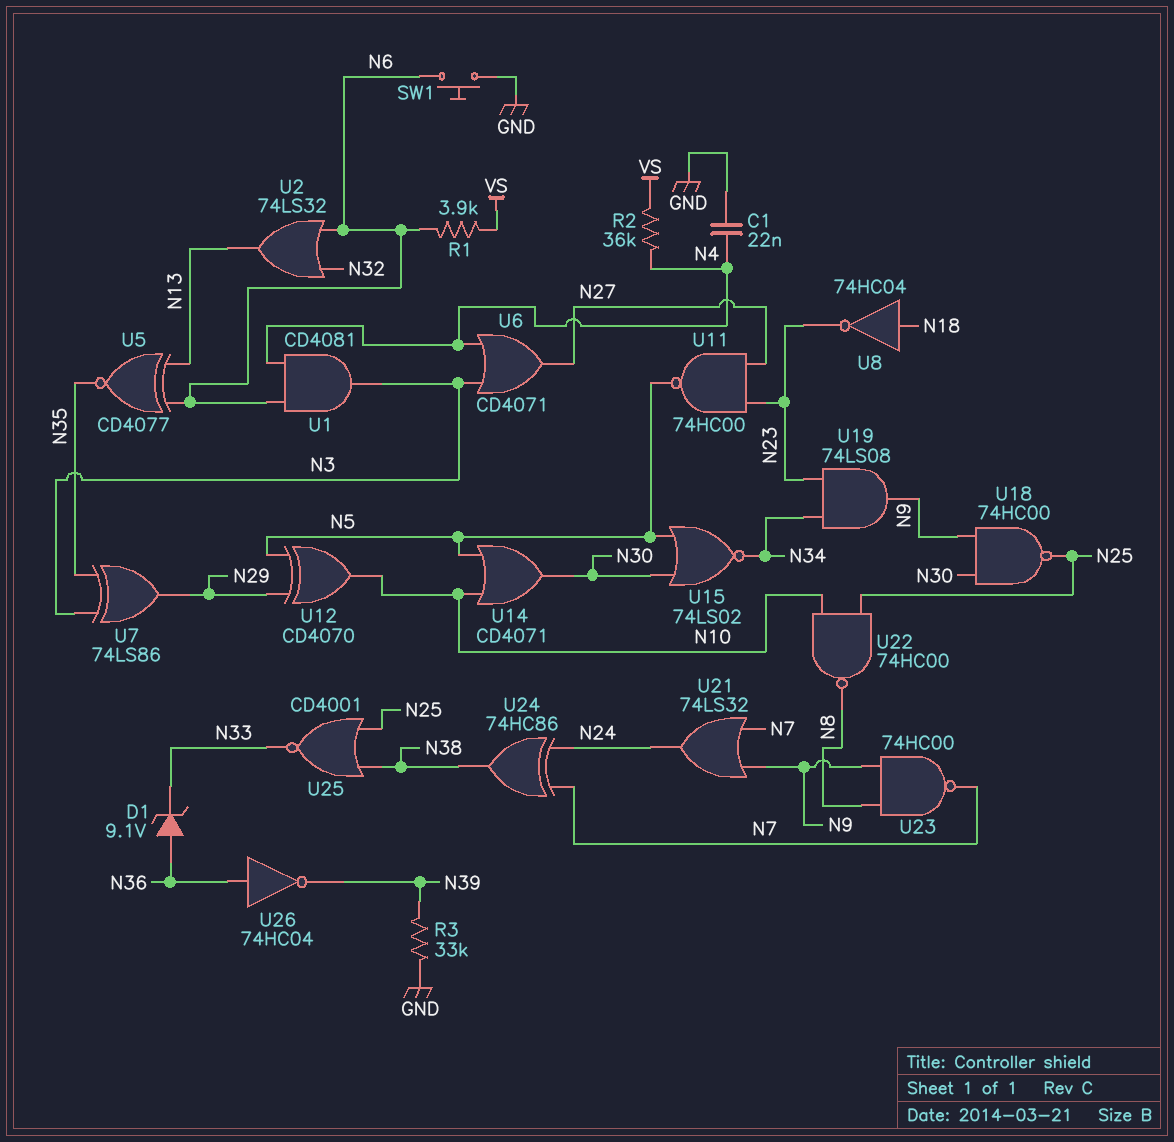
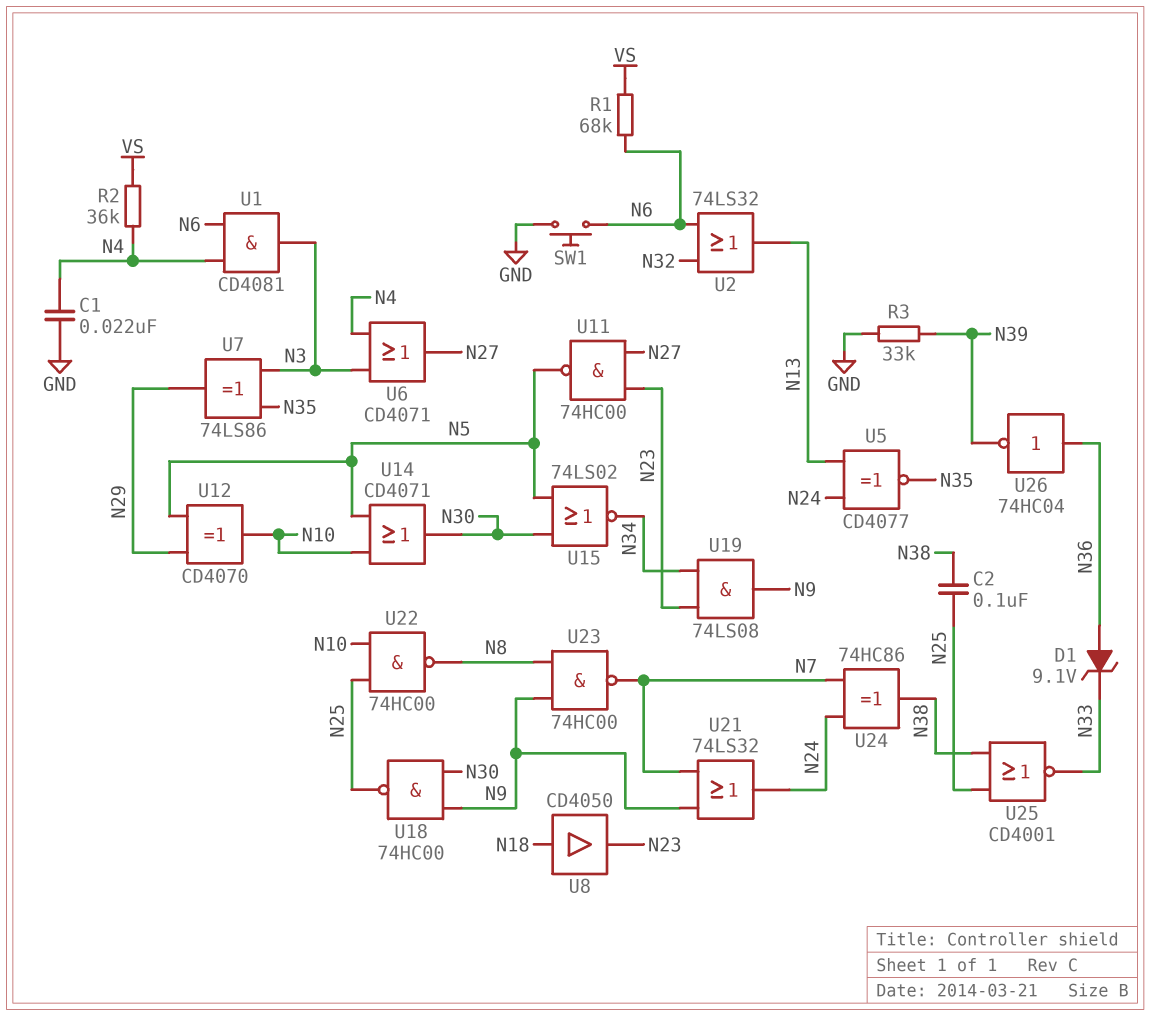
C2: none -> 100nF (N25, N38)
R1: 3.9k (N6, VS) -> 68k (N6, VS)
U5: XNOR CD4077 (in N6, in N13, out N35) -> XNOR CD4077 (in N13, in N24, out N35)
U8: NOT 74HC04 (in N18, out N23) -> buffer CD4050 (in N18, out N23)

